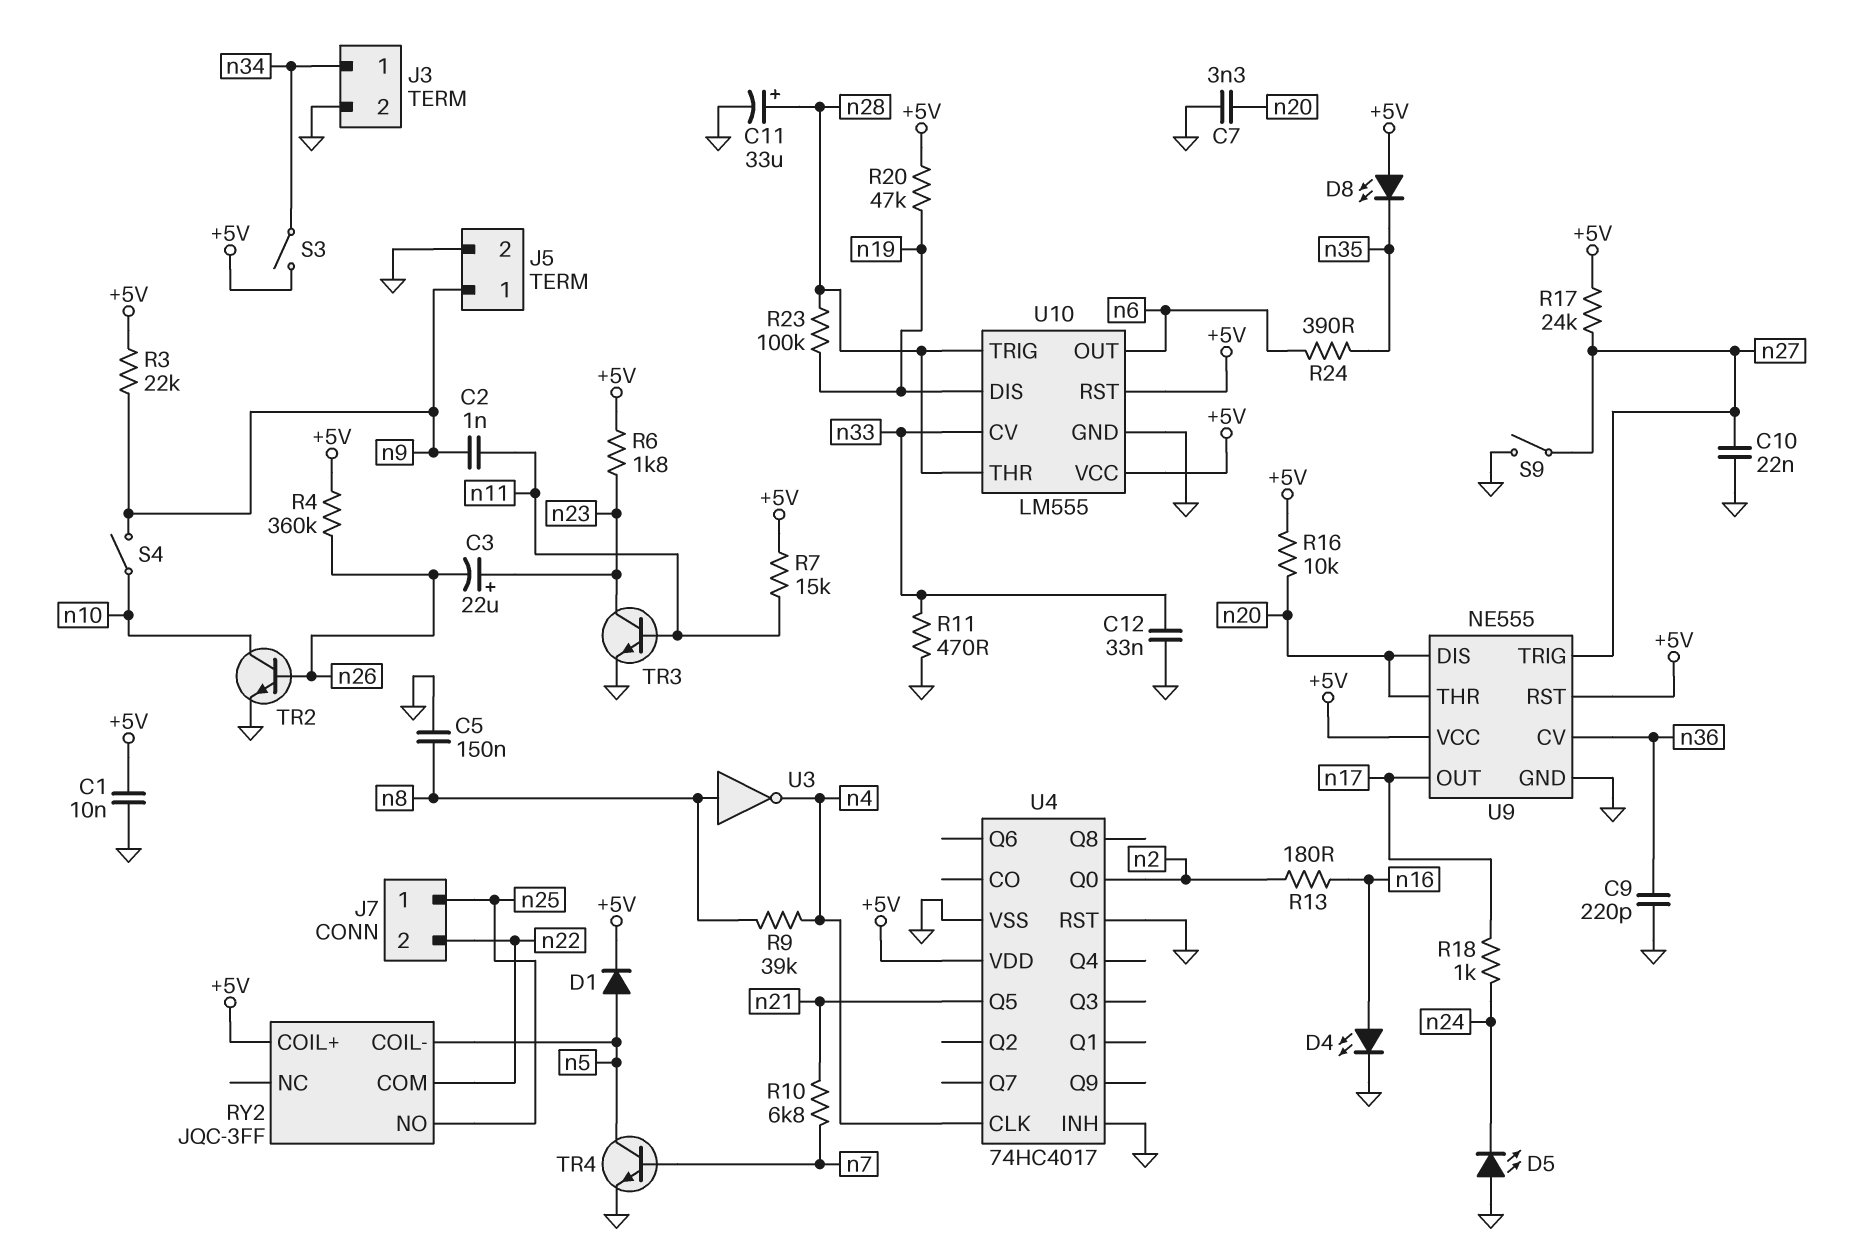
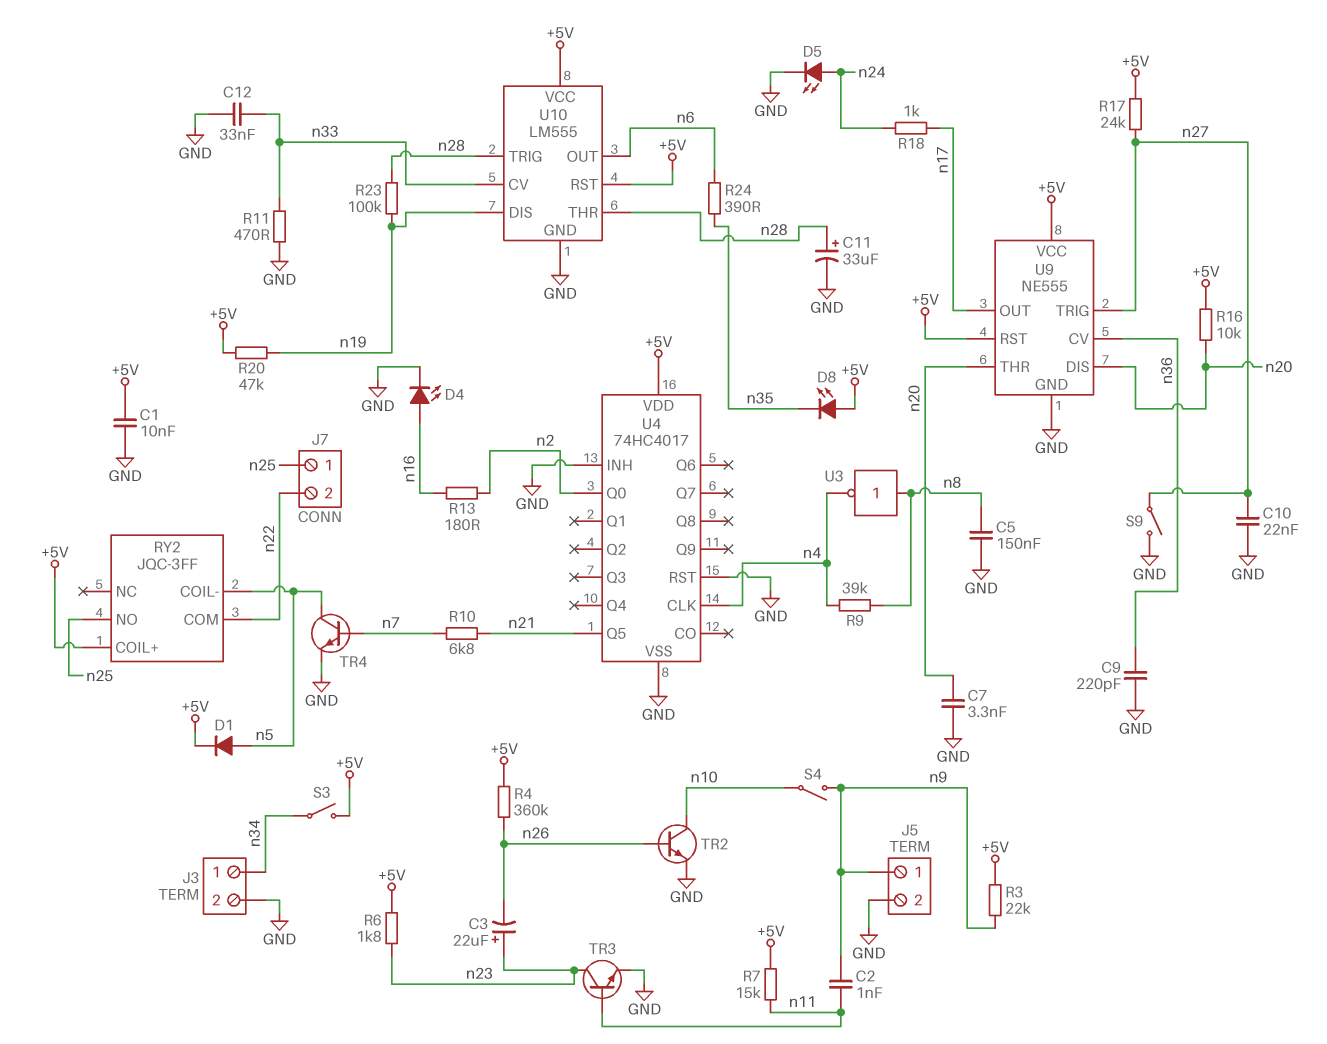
D5: LED (A GND, K n24) -> LED (A n24, K GND)

